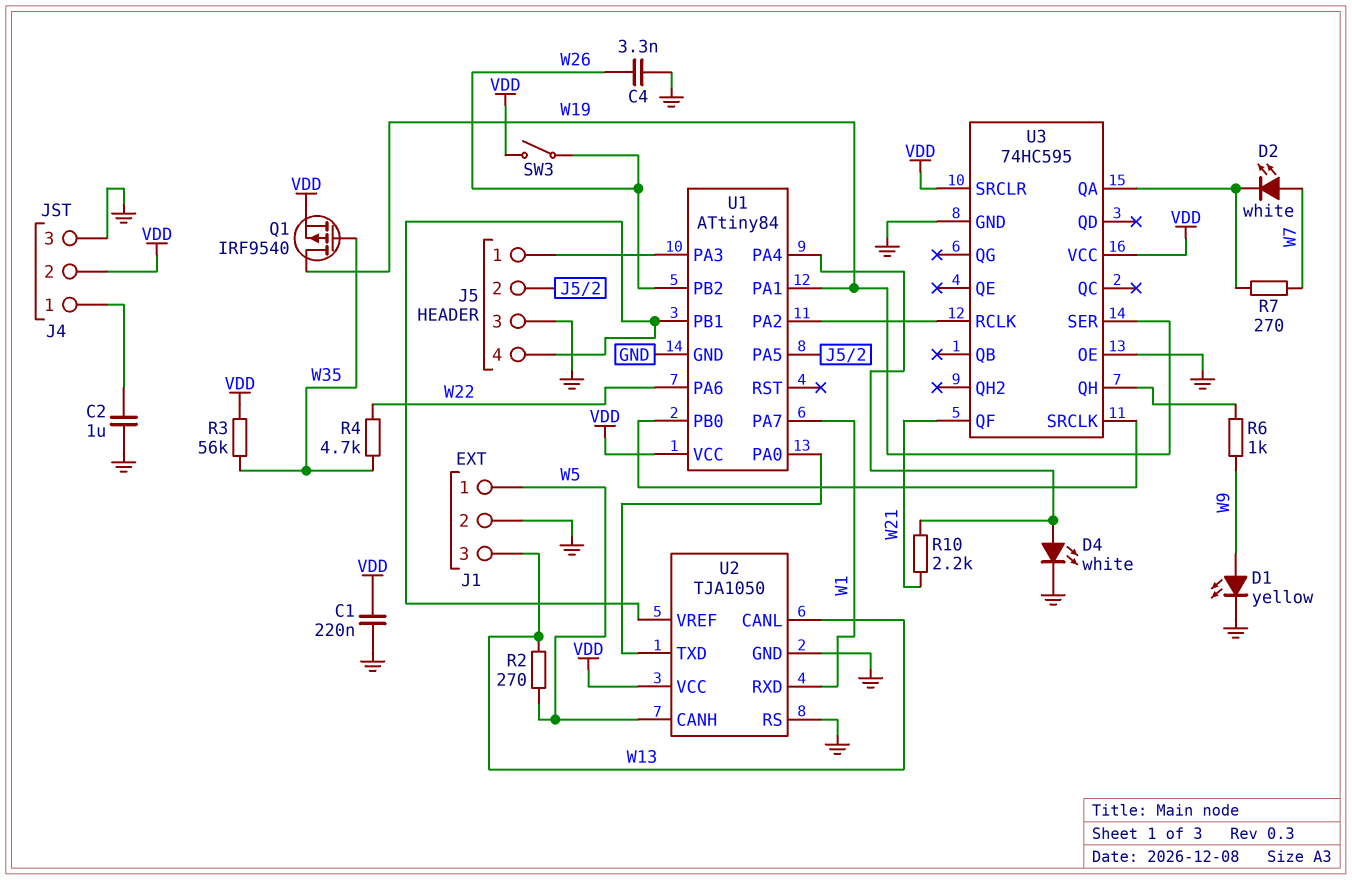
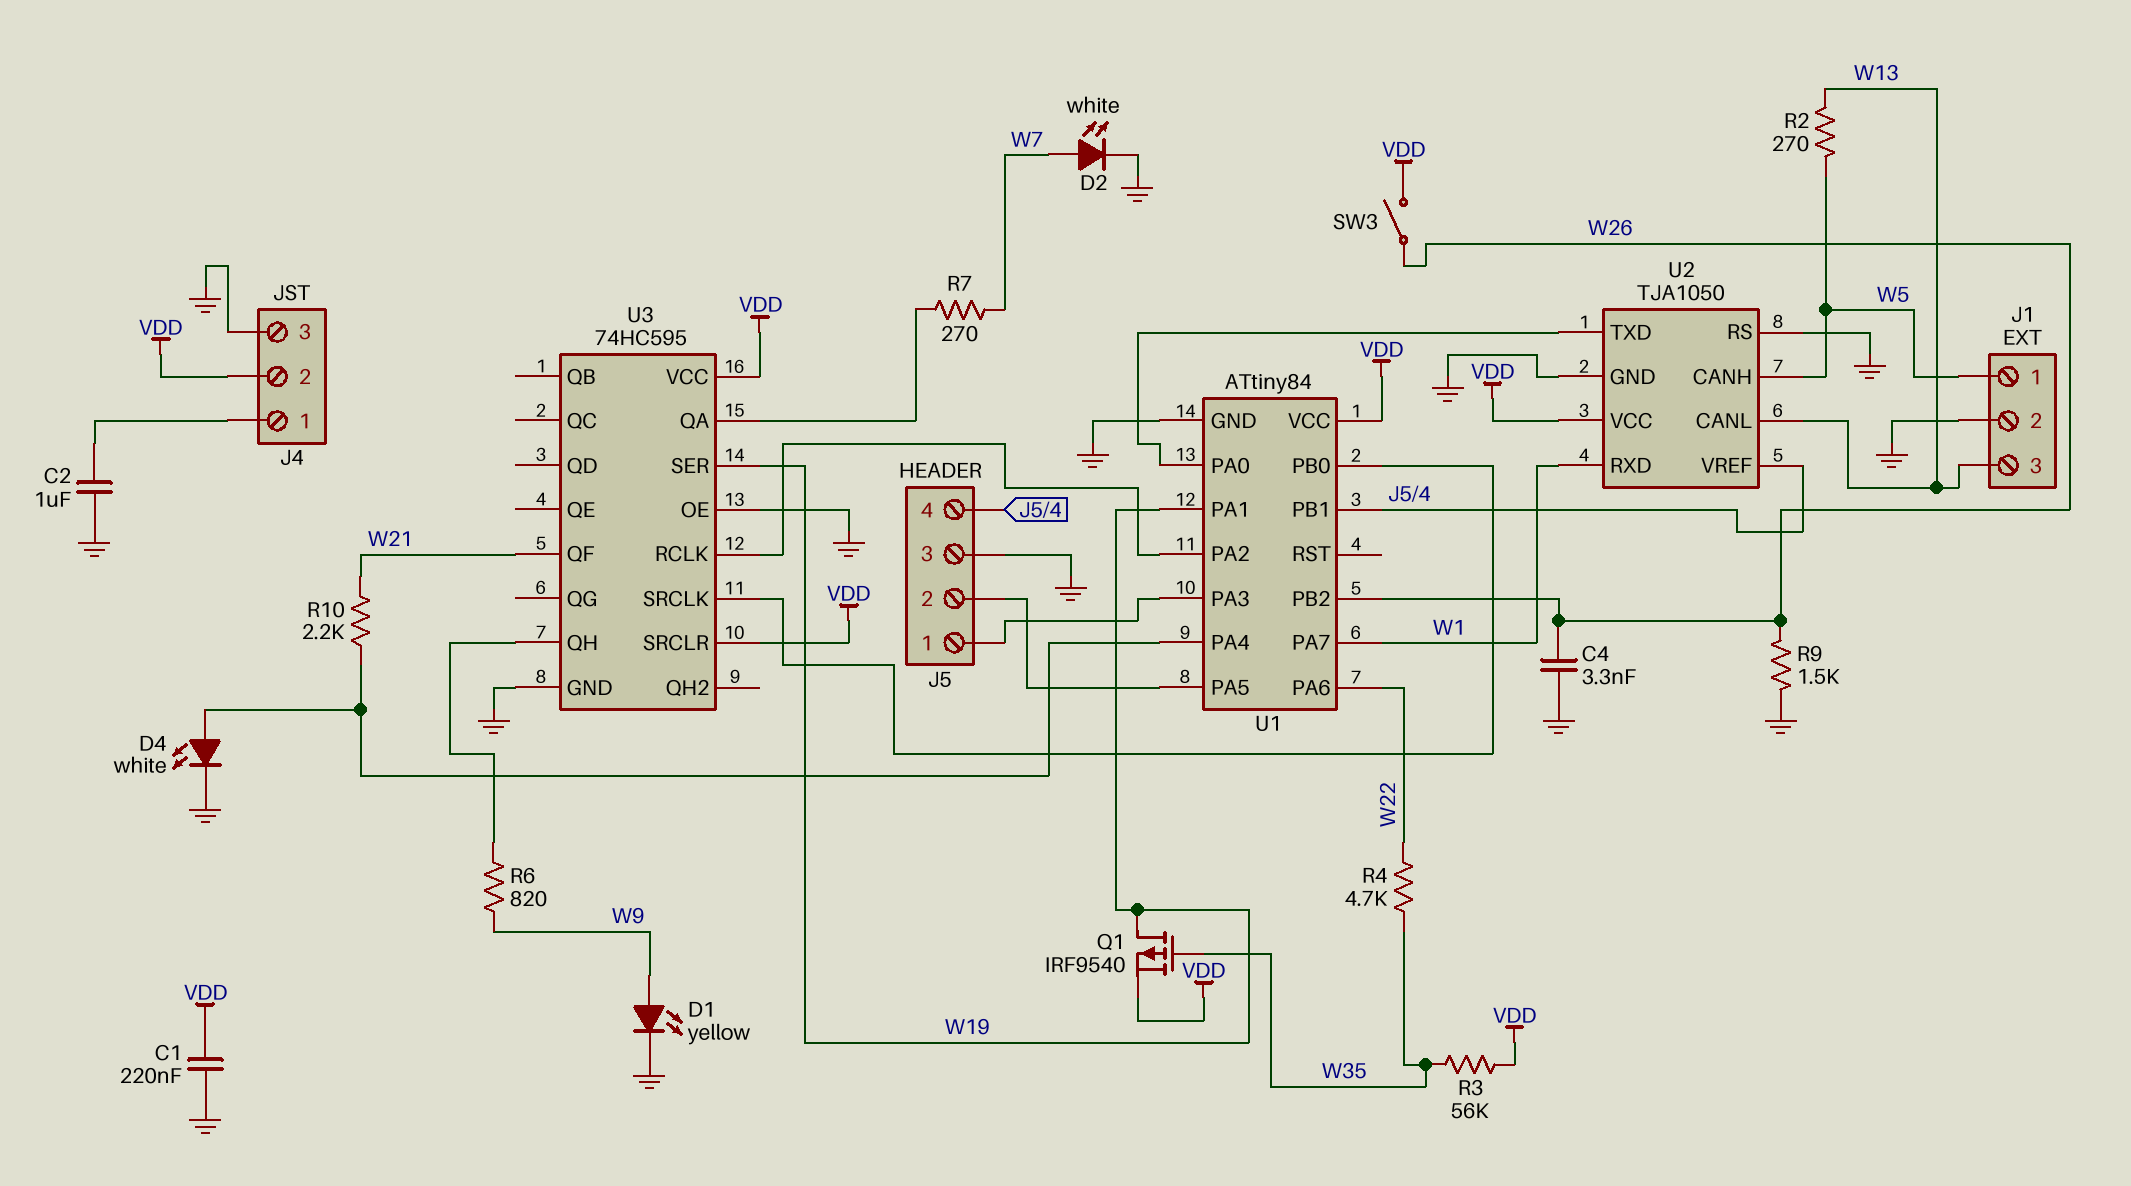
D2: LED white (A W7, K U3/QA) -> LED white (A W7, K GND)
R6: 1k (U3/QH, W9) -> 820 (U3/QH, W9)
R9: none -> 1.5k (GND, W26)

